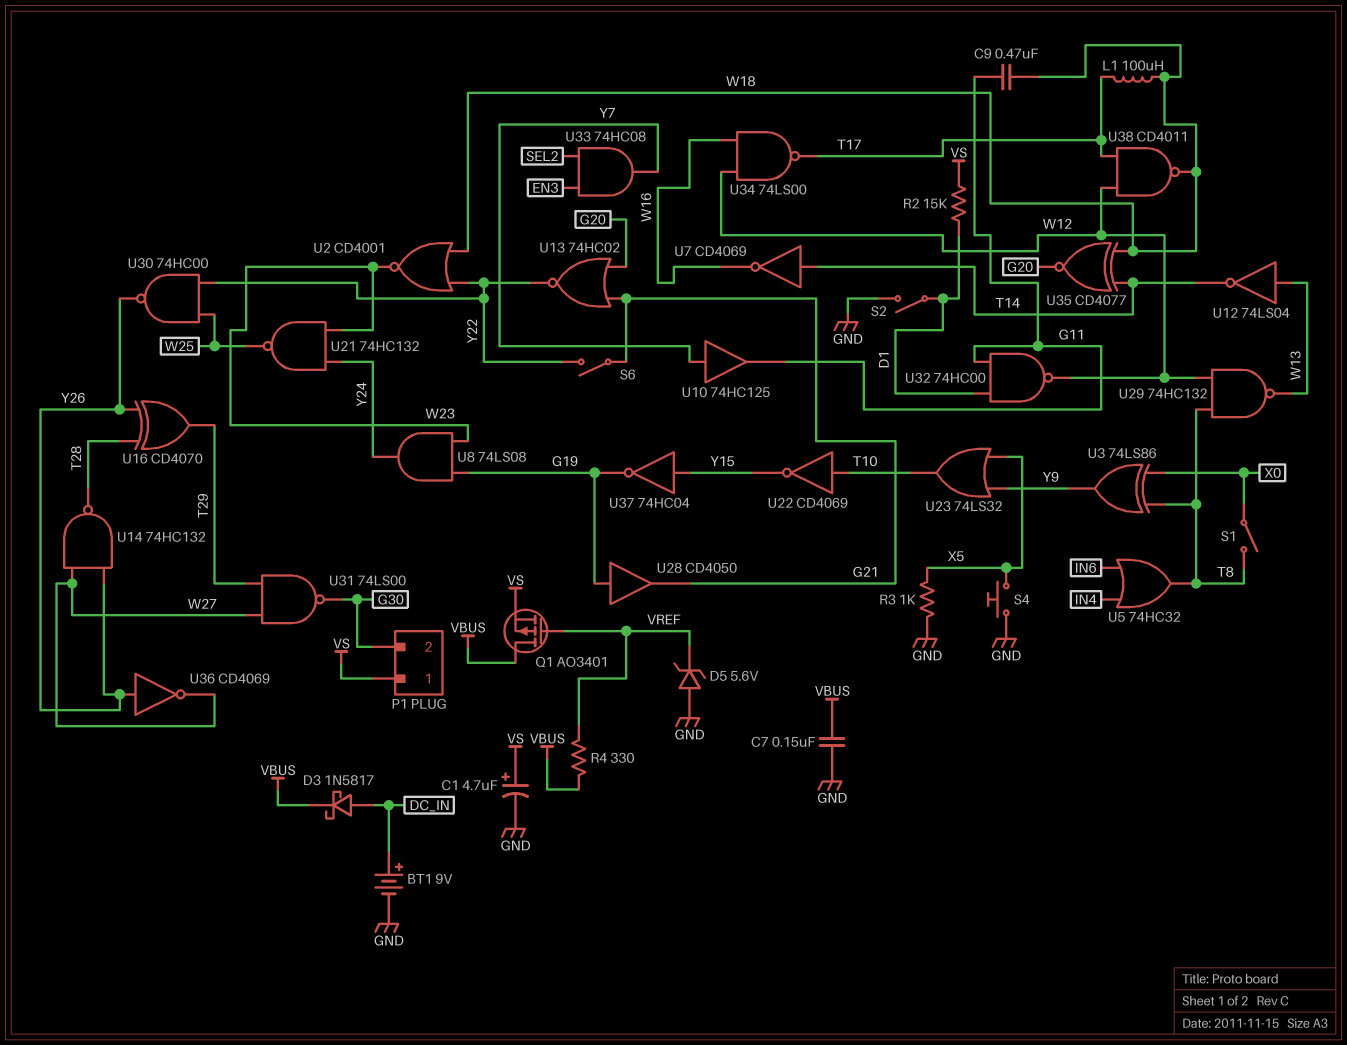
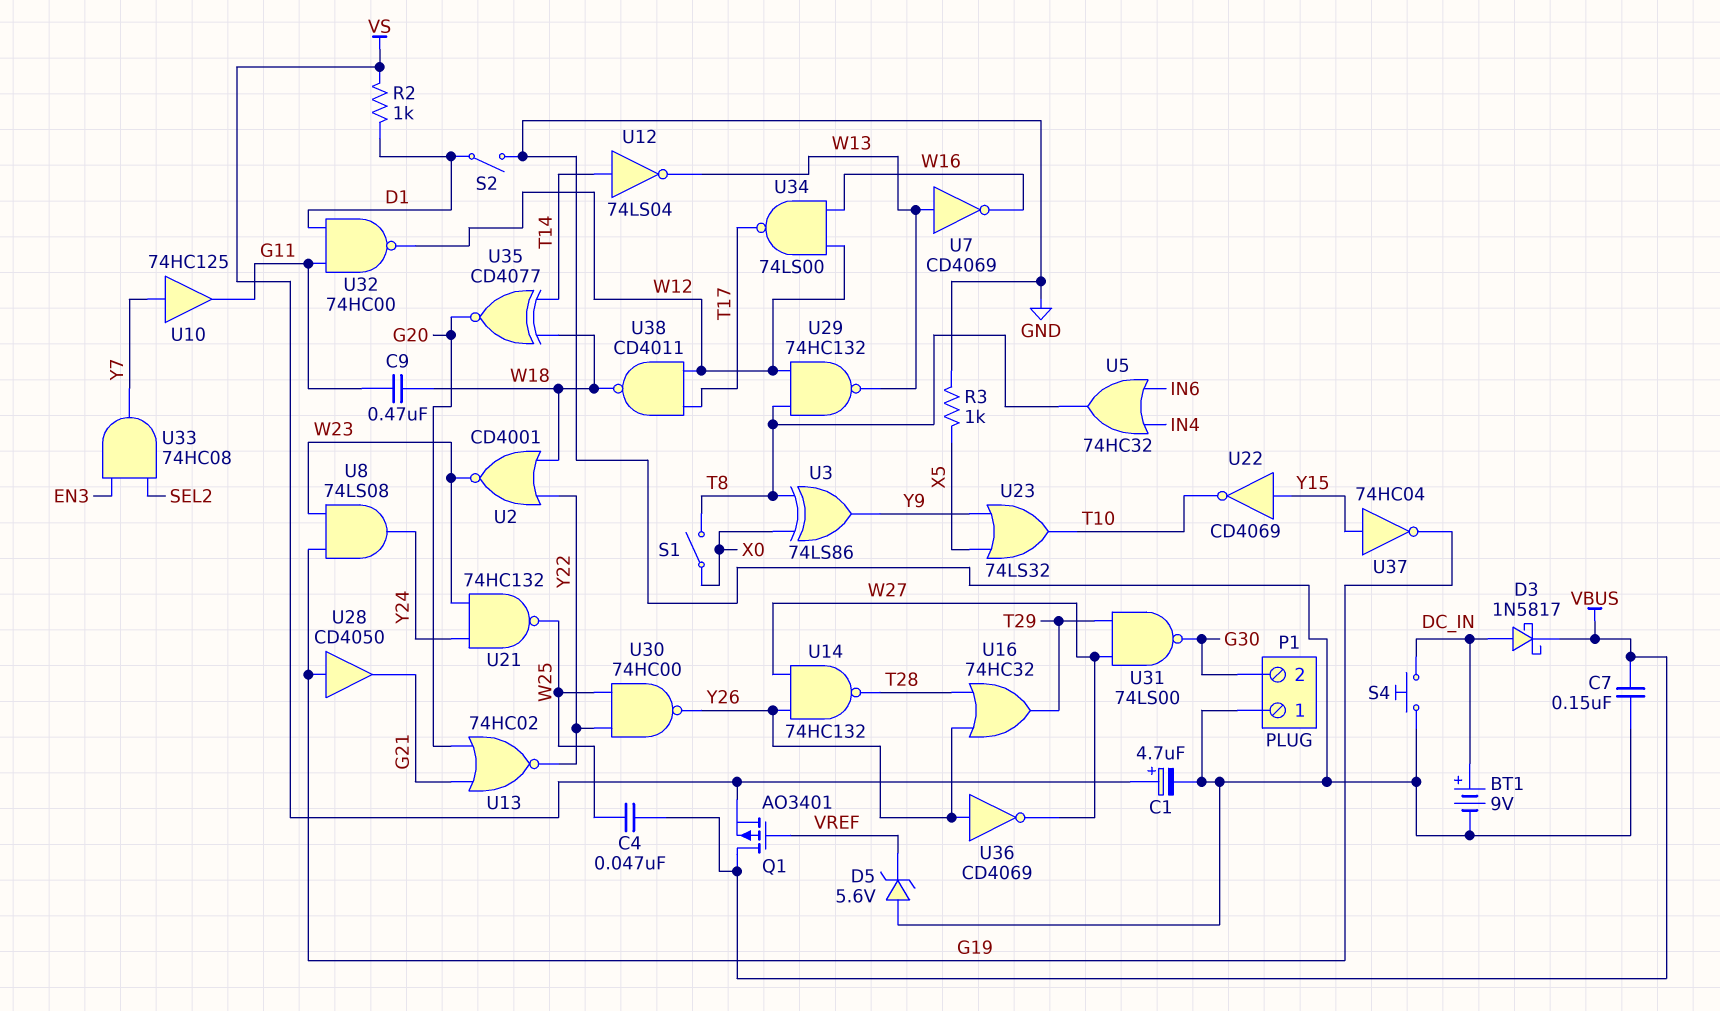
C4: none -> 47nF (VBUS, W25)
L1: 100uH (T17, W18) -> none
P1 pin 1: VS -> GND
R2: 15k (D1, VS) -> 1k (D1, VS)
R4: 330 (VBUS, VREF) -> none
S4: button (GND, X5) -> button (DC_IN, GND)
S6: switch (G21, Y22) -> none
U7: NOT CD4069 (in T14, out W16) -> NOT CD4069 (in W13, out W16)
U12: NOT 74LS04 (in W13, out T14) -> NOT 74LS04 (in T14, out W13)
U16: XOR CD4070 (in T28, in Y26, out T29) -> OR 74HC32 (in T28, in Y26, out T29)
U22: NOT CD4069 (in T10, out Y15) -> NOT CD4069 (in Y15, out T10)

